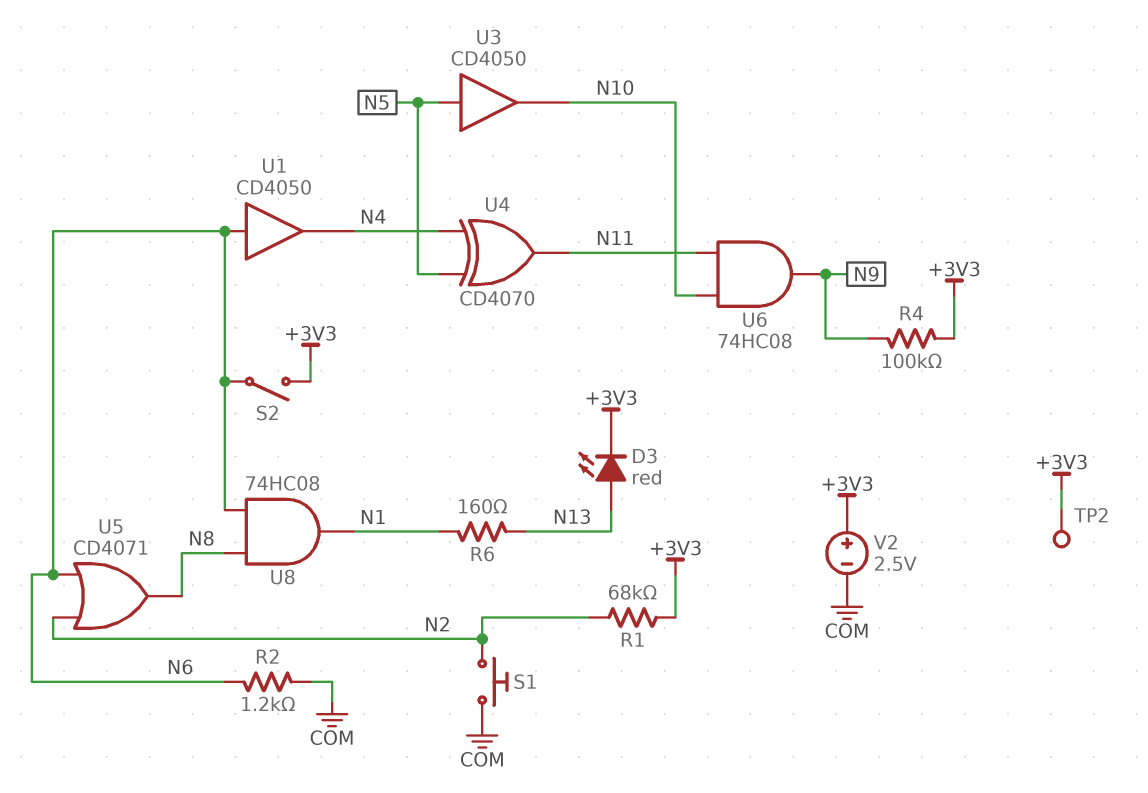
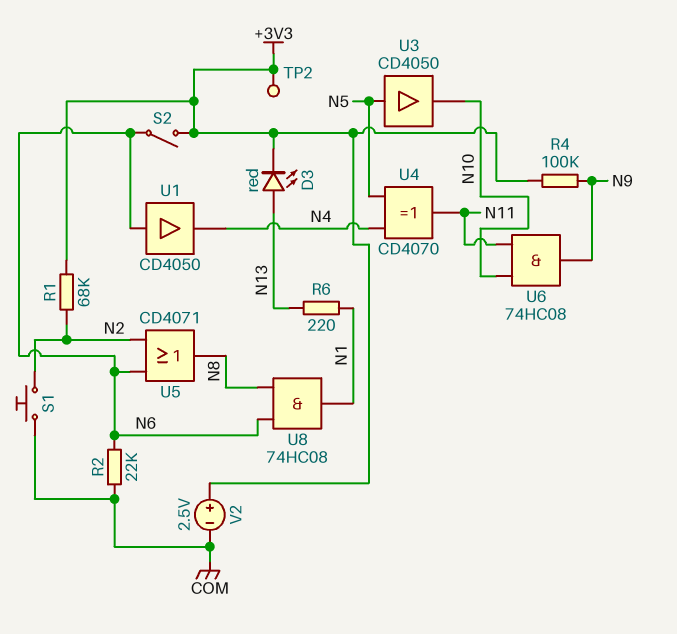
R2: 1.2k (COM, N6) -> 22k (COM, N6)
R6: 160 (N1, N13) -> 220 (N1, N13)

